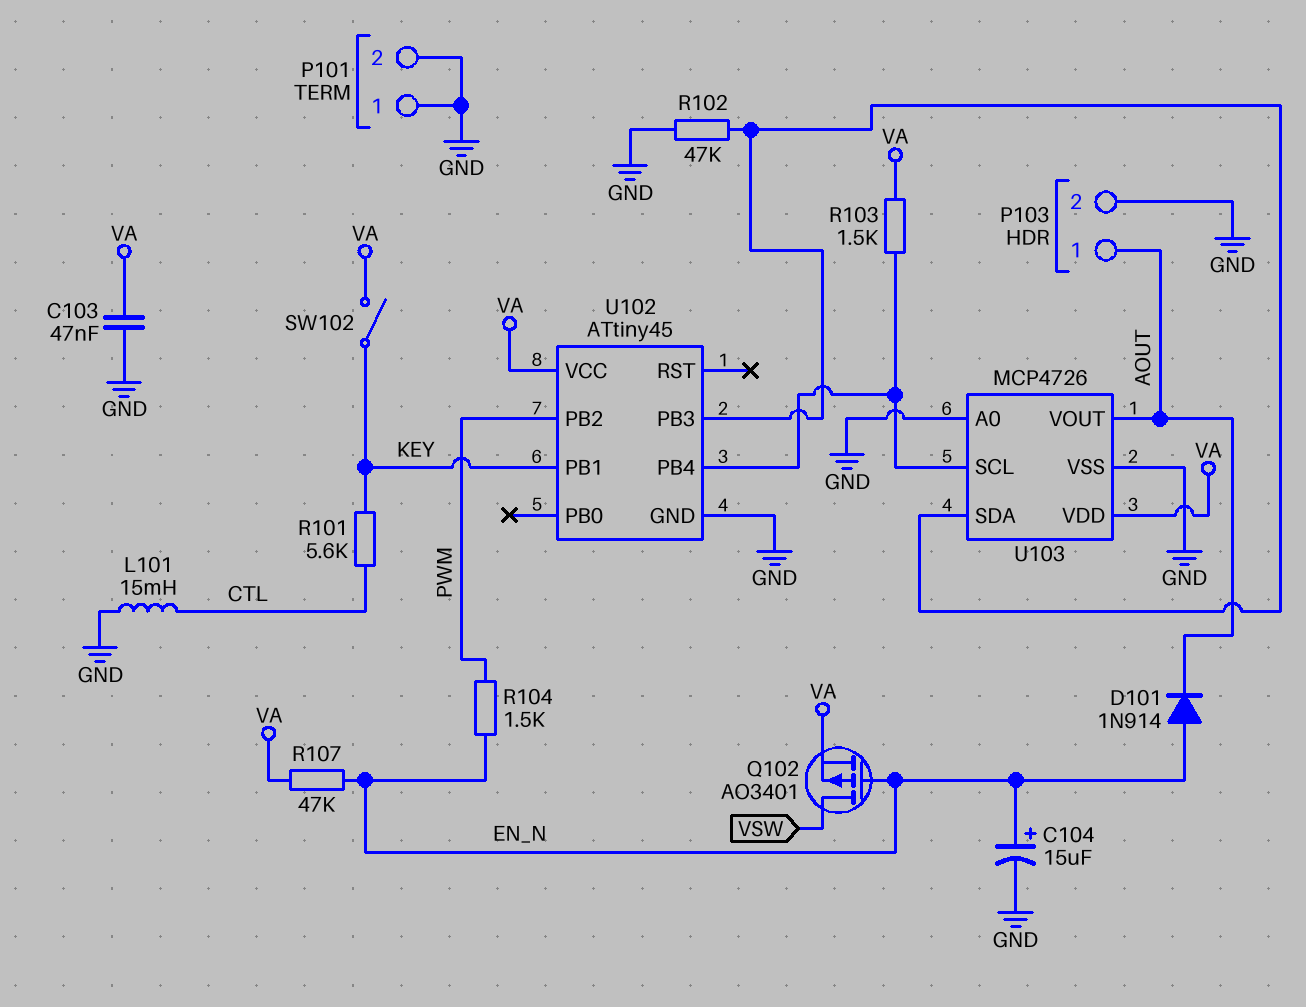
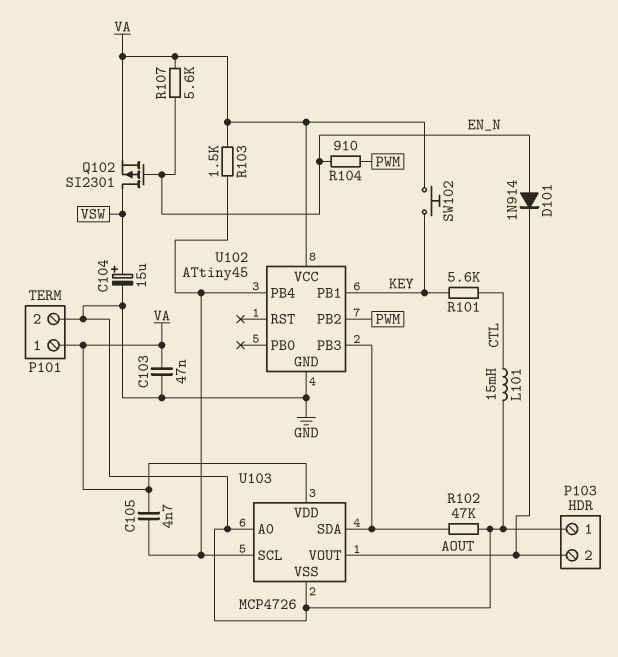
C104: 15uF (plus EN_N, minus GND) -> 15uF (plus VSW, minus GND)
C105: none -> 4.7nF (U102/PB4, VA)
P101 pin 1: GND -> VA
P103 pin 1: AOUT -> GND
P103 pin 2: GND -> AOUT
Q102: PMOS AO3401 (G EN_N, D VSW, S VA) -> PMOS SI2301 (G EN_N, D VSW, S VA)
R104: 1.5k (EN_N, PWM) -> 910 (EN_N, PWM)
R107: 47k (EN_N, VA) -> 5.6k (EN_N, VA)
SW102: switch (KEY, VA) -> button (KEY, VA)

